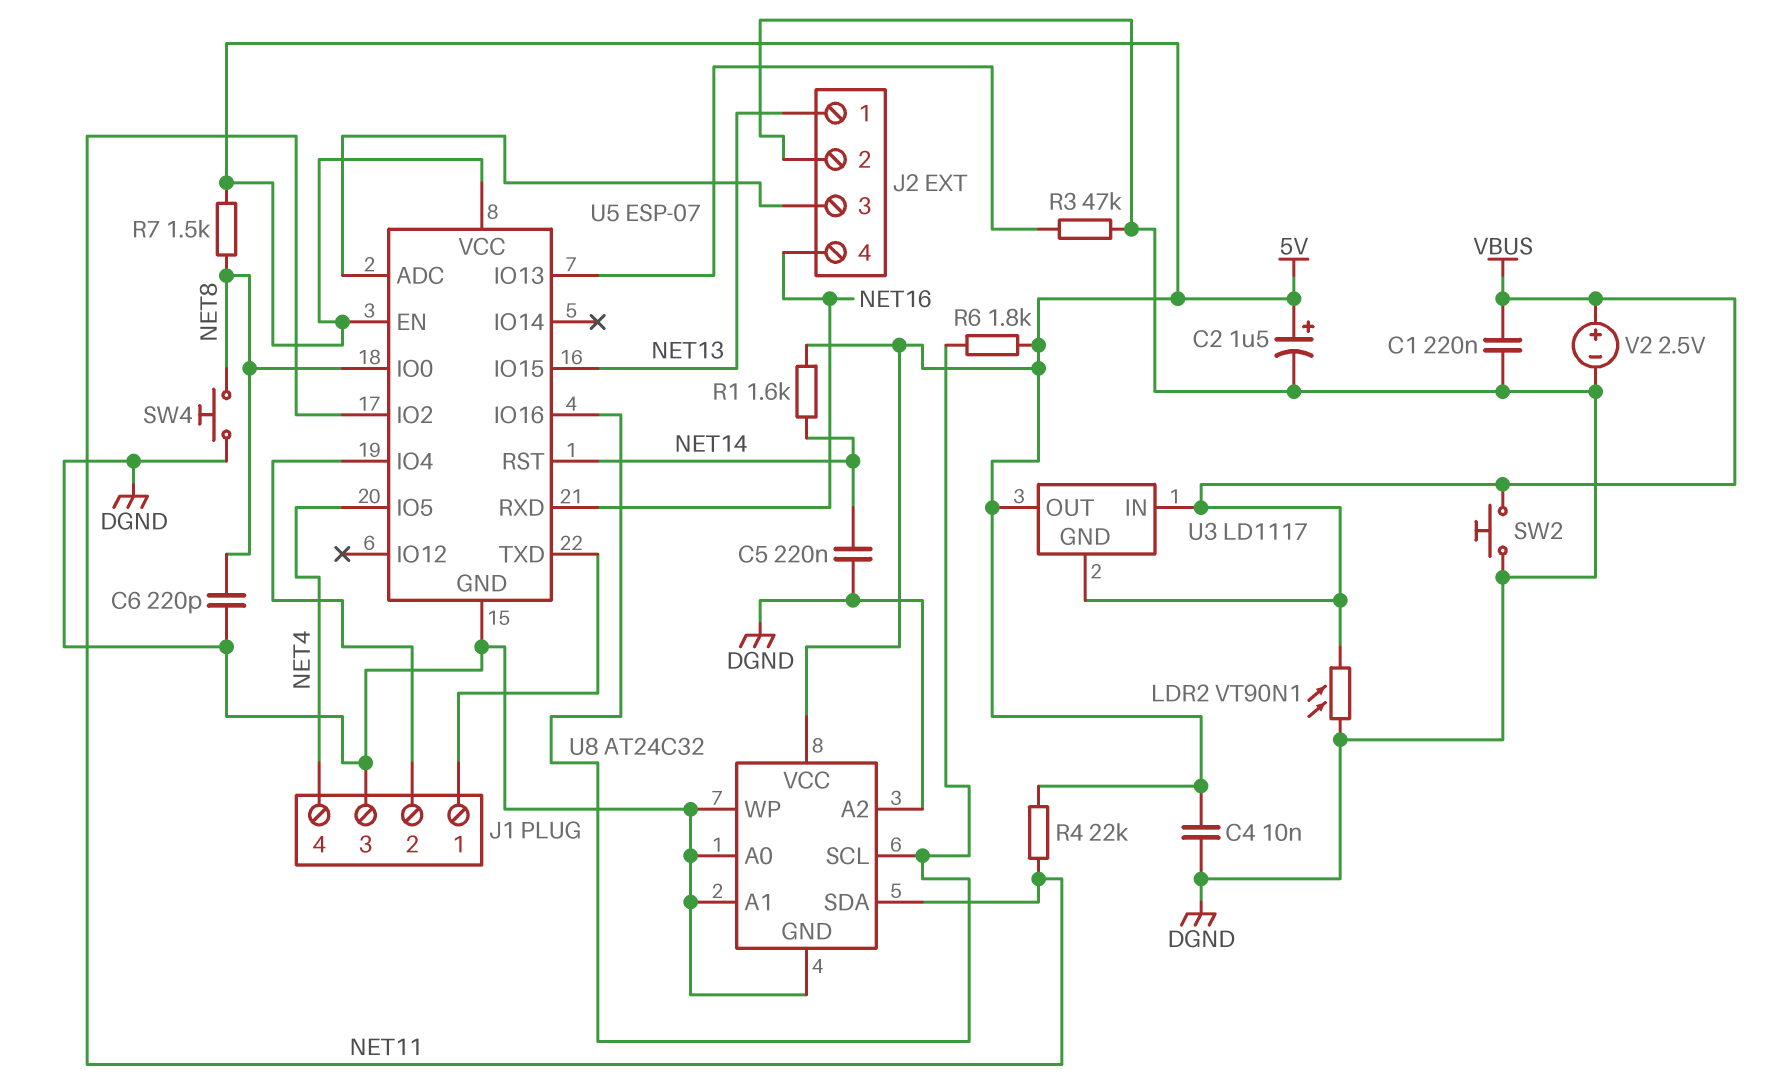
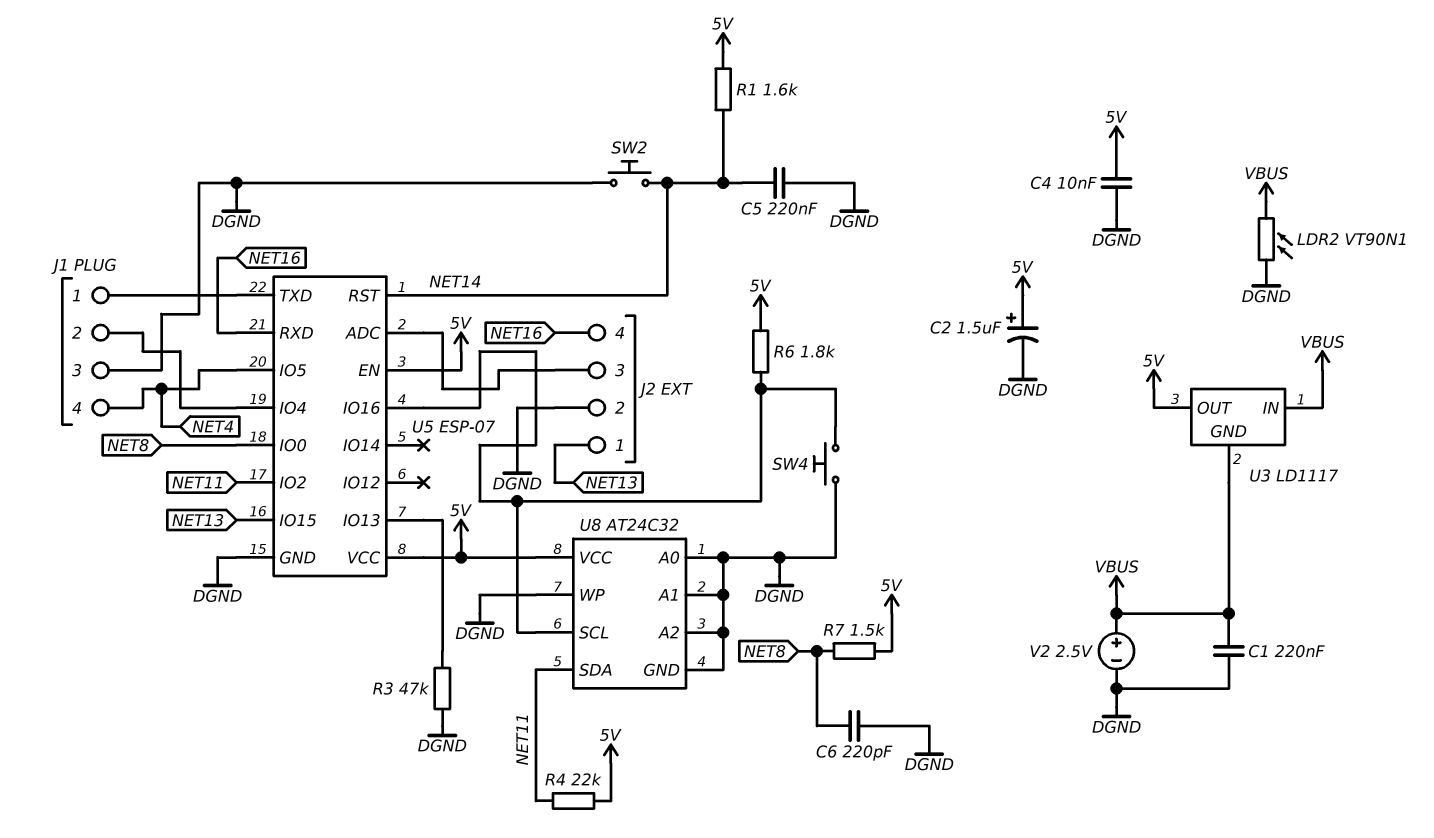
SW2: button (DGND, VBUS) -> button (DGND, NET14)
SW4: button (DGND, NET8) -> button (DGND, U5/IO16)

